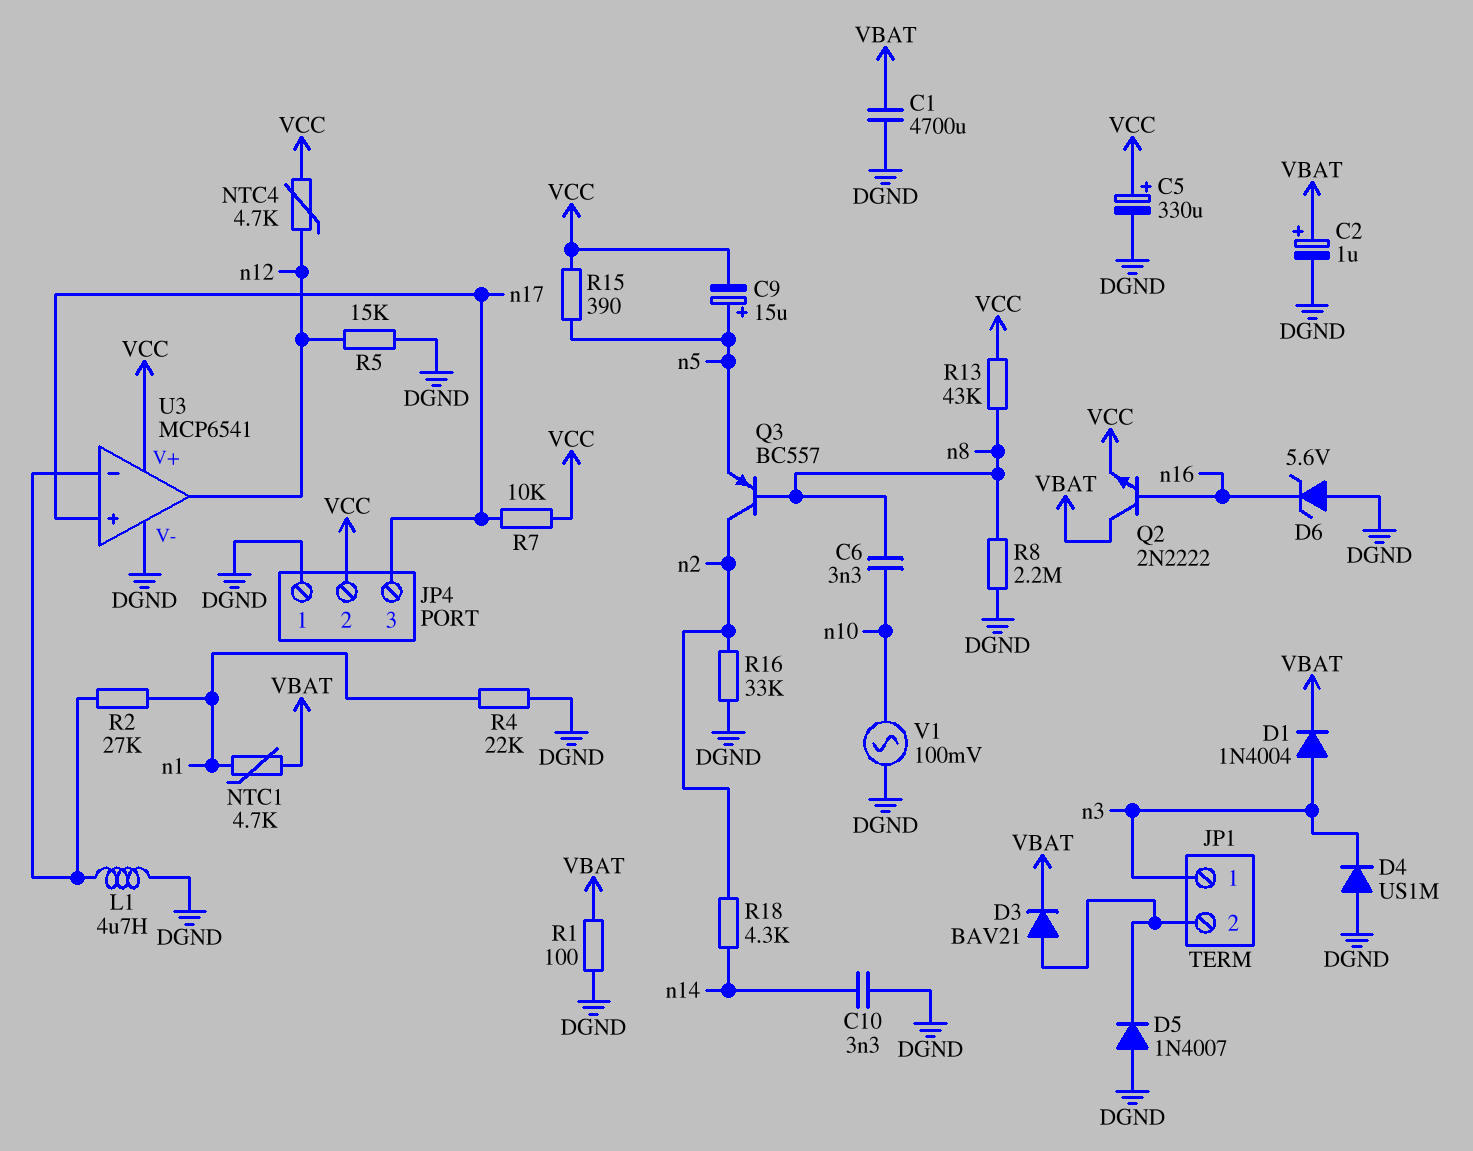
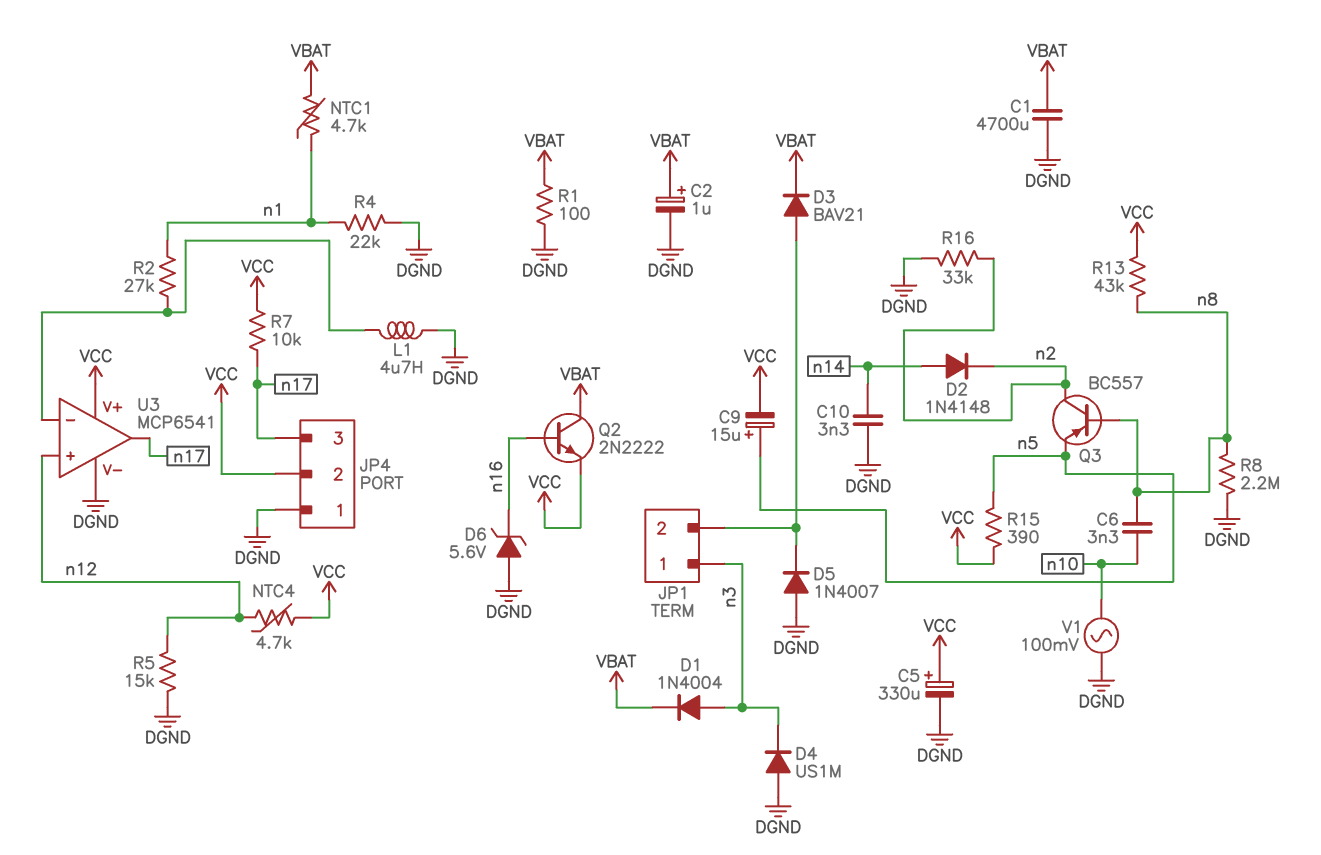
D2: none -> diode 1N4148 (A n14, K n2)
R18: 4.3k (n2, n14) -> none
U3 pin in+: n17 -> n12
U3 pin out: n12 -> n17

